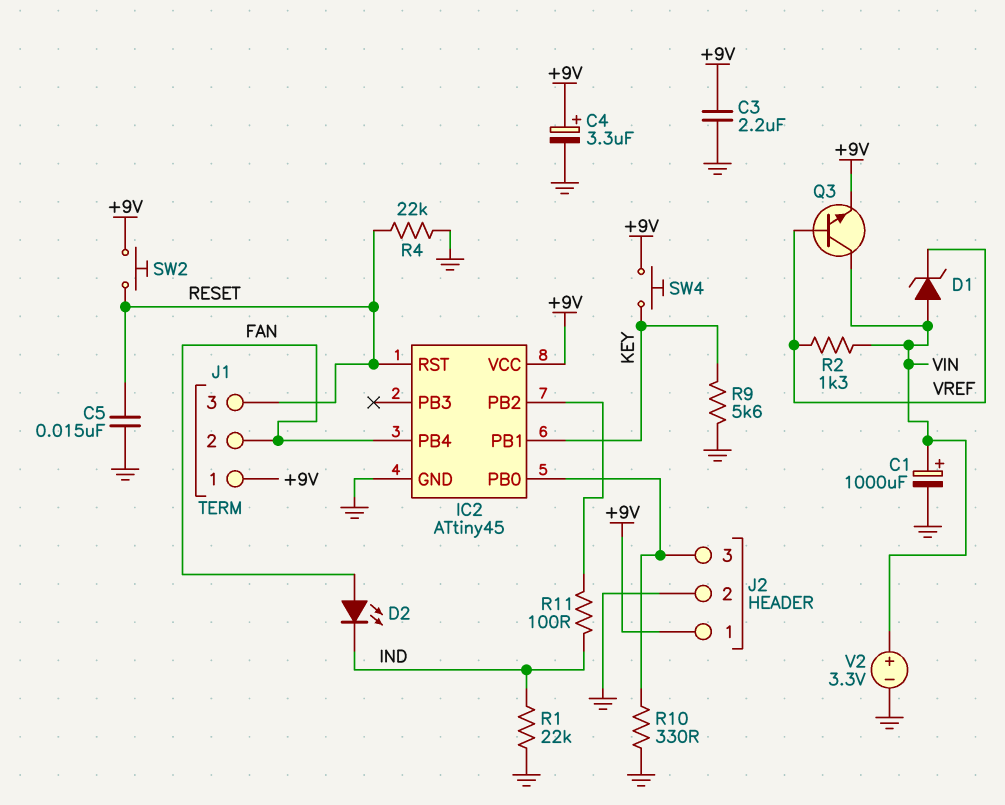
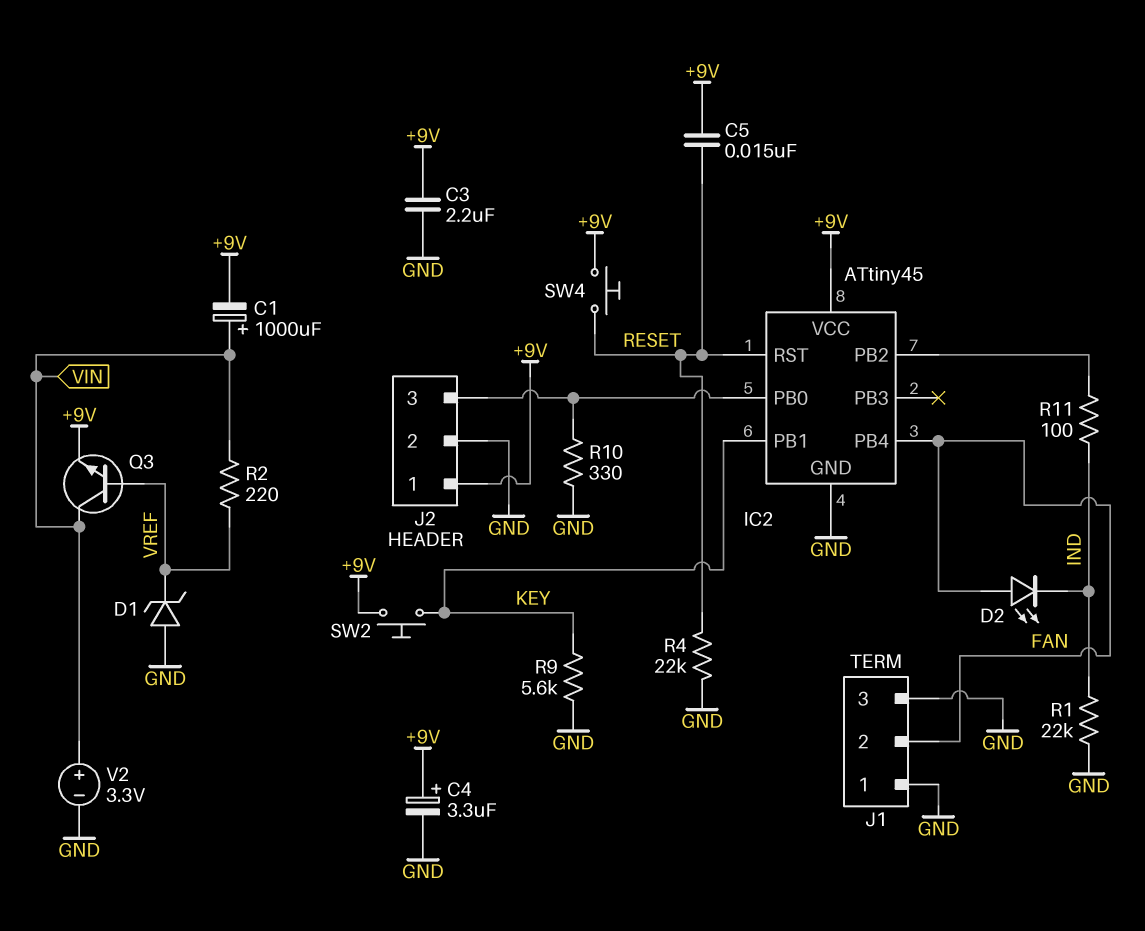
C1: 1000uF (plus VIN, minus GND) -> 1000uF (plus VIN, minus +9V)
C5: 15nF (GND, RESET) -> 15nF (+9V, RESET)
D1: zener (A VIN, K VREF) -> zener (A GND, K VREF)
J1 pin 1: +9V -> GND
J1 pin 3: RESET -> GND
R2: 1.3k (VIN, VREF) -> 220 (VIN, VREF)
SW2: button (+9V, RESET) -> button (+9V, KEY)
SW4: button (+9V, KEY) -> button (+9V, RESET)

